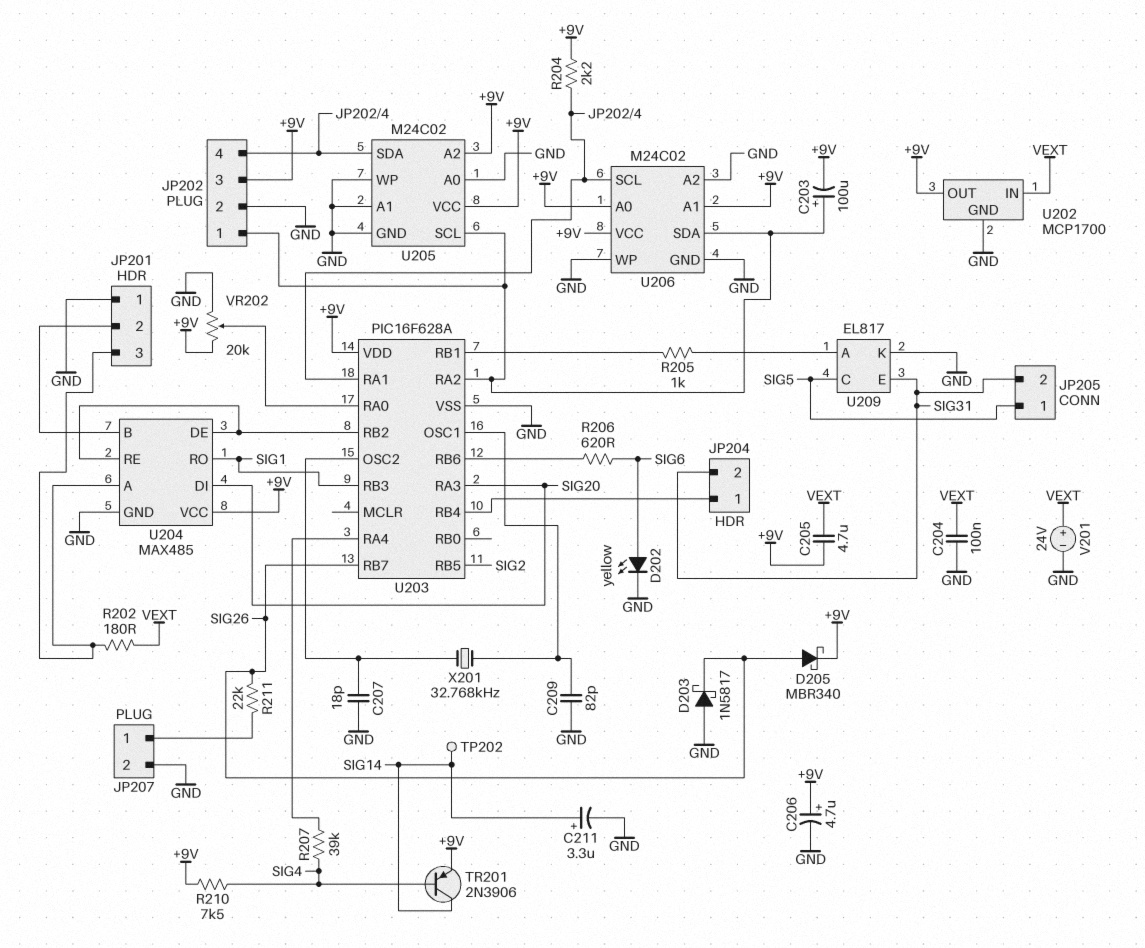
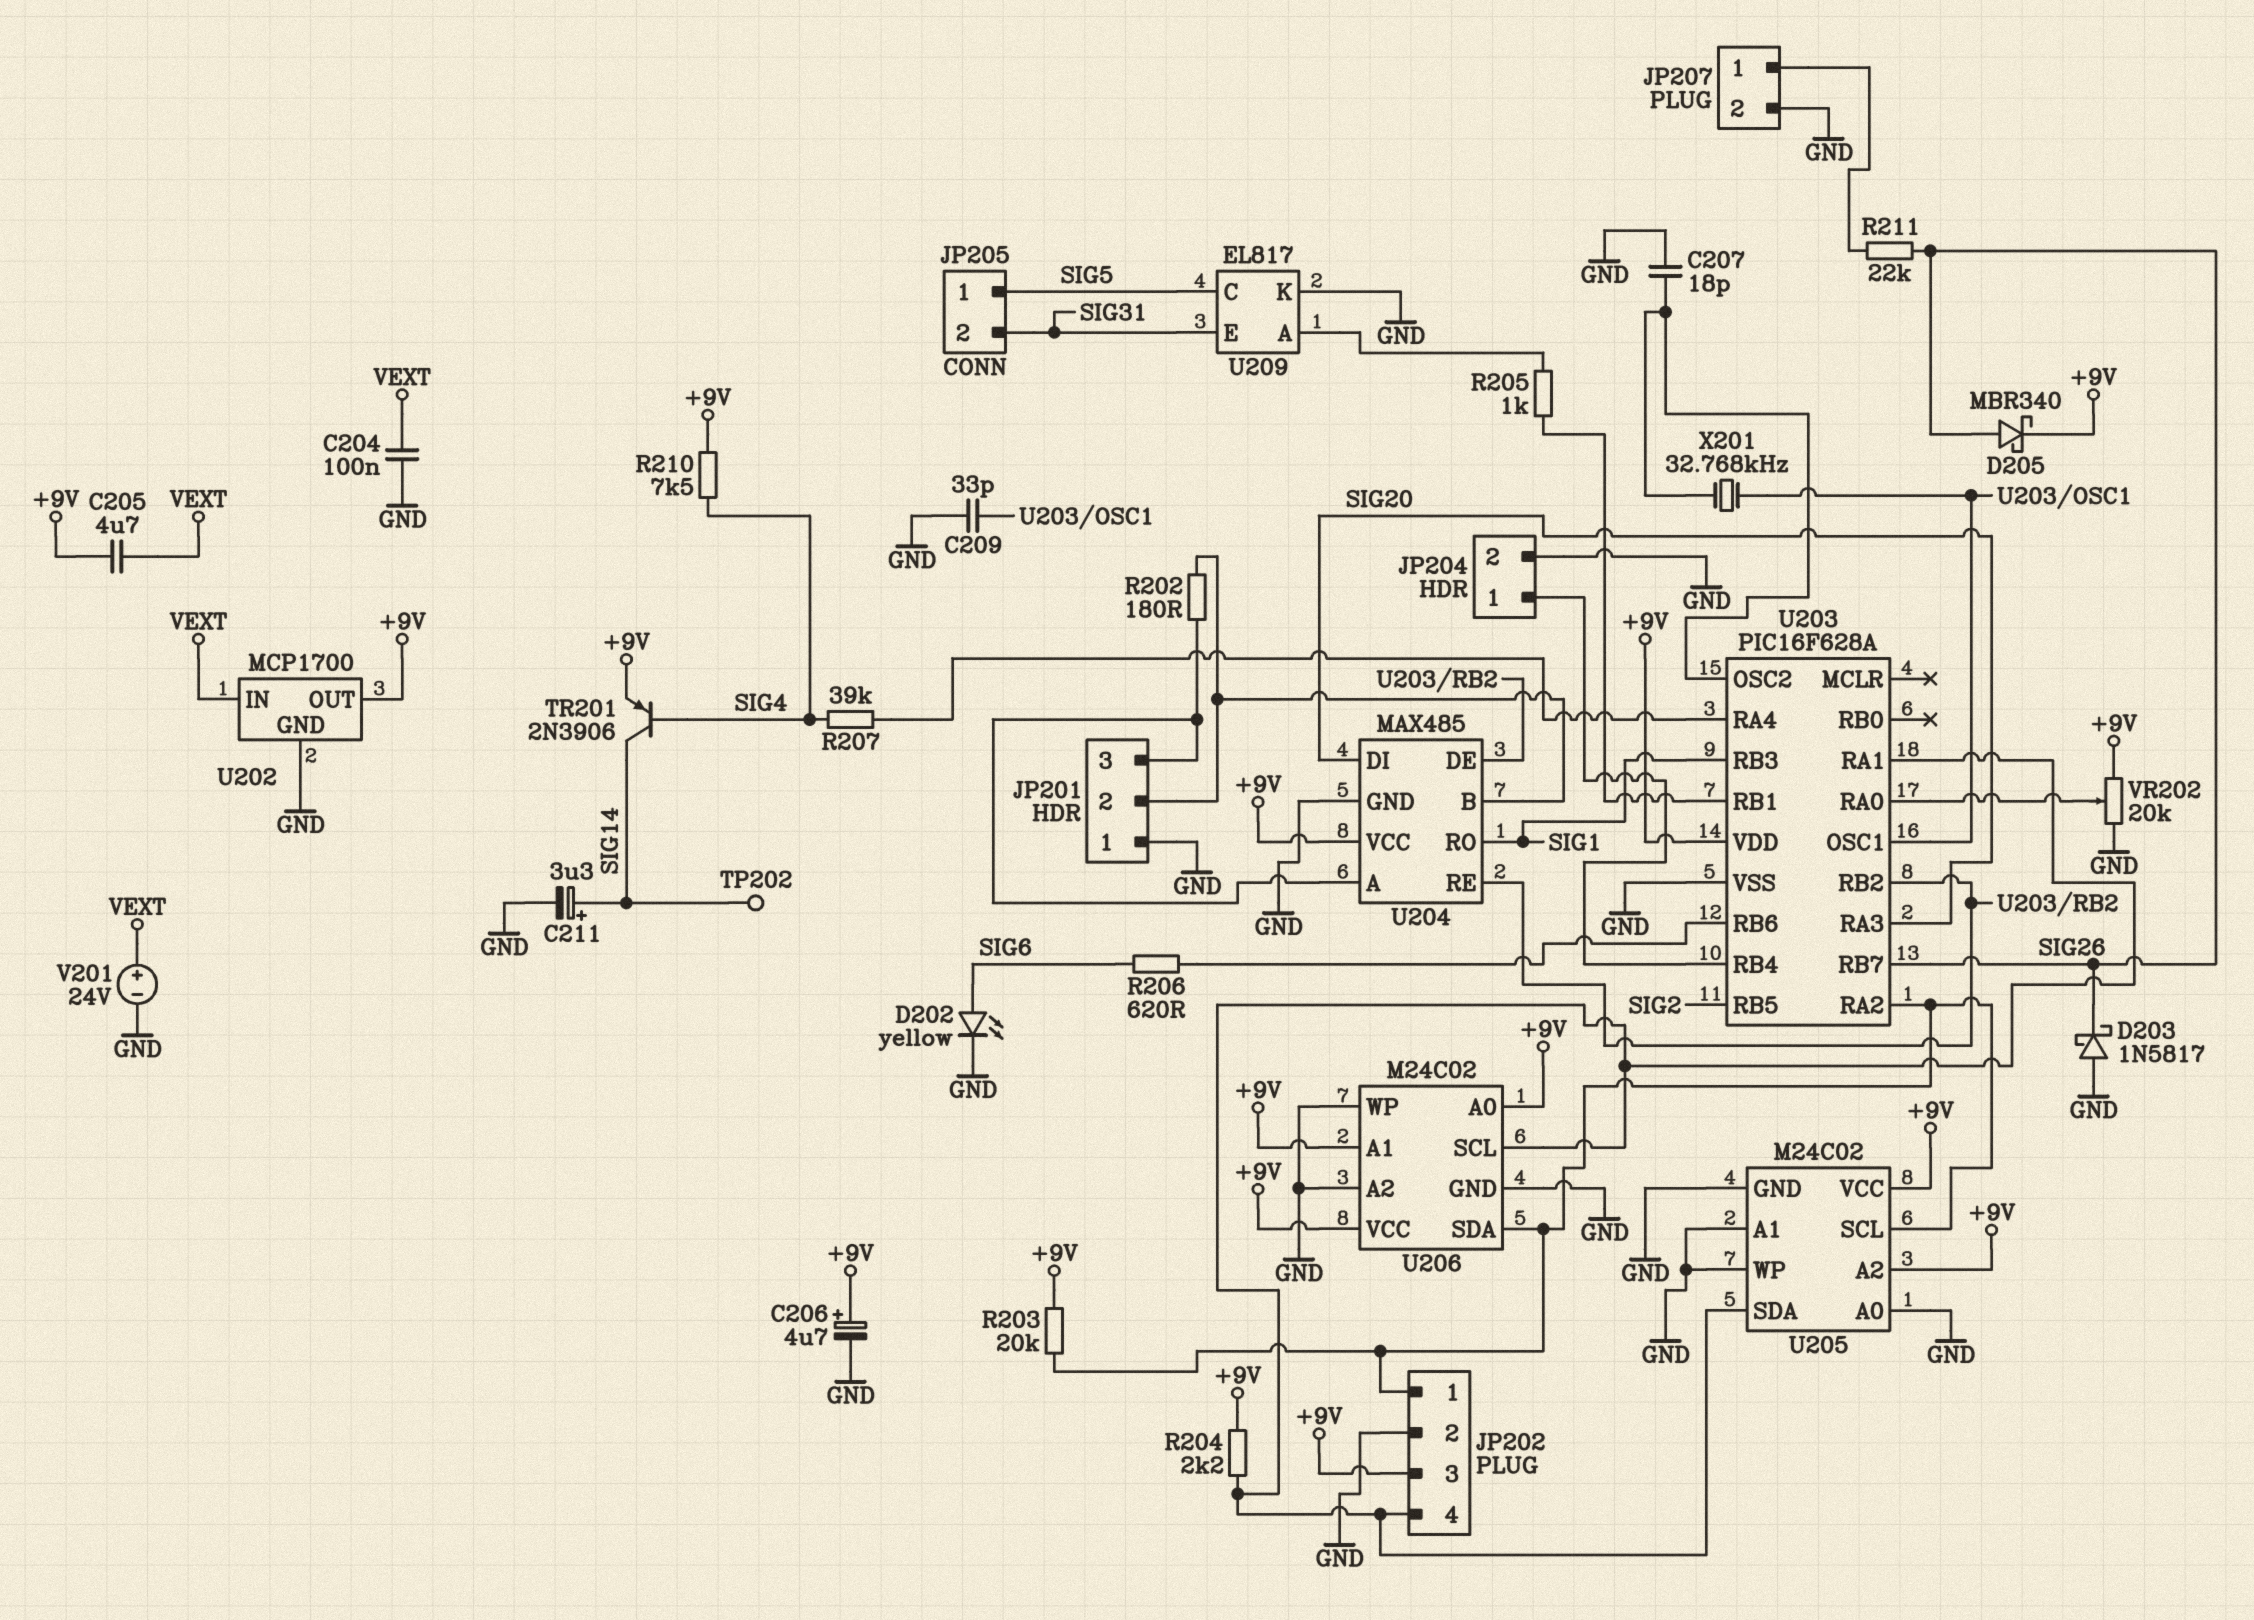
C203: 100uF (plus JP202/1, minus +9V) -> none
C209: 82pF (GND, U203/OSC1) -> 33pF (GND, U203/OSC1)
JP204 pin 2: SIG31 -> GND
R202: 180 (JP201/3, VEXT) -> 180 (JP201/2, JP201/3)
R203: none -> 20k (+9V, JP202/1)

